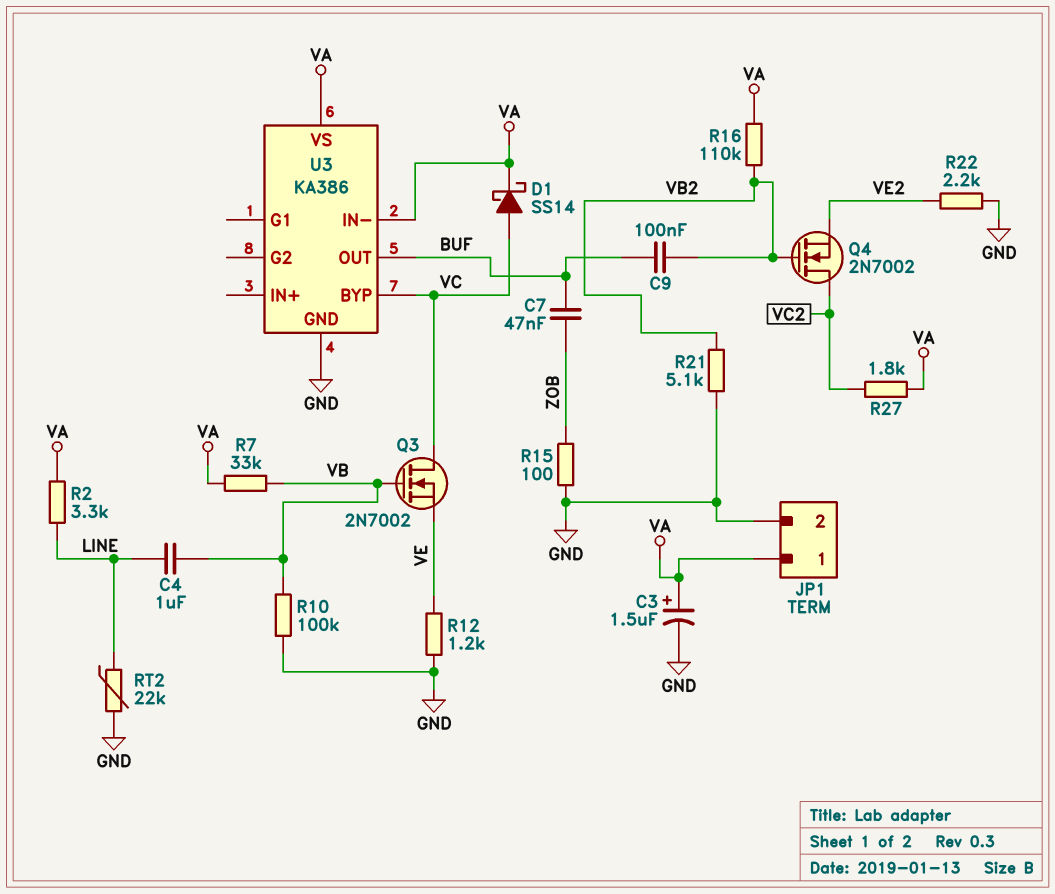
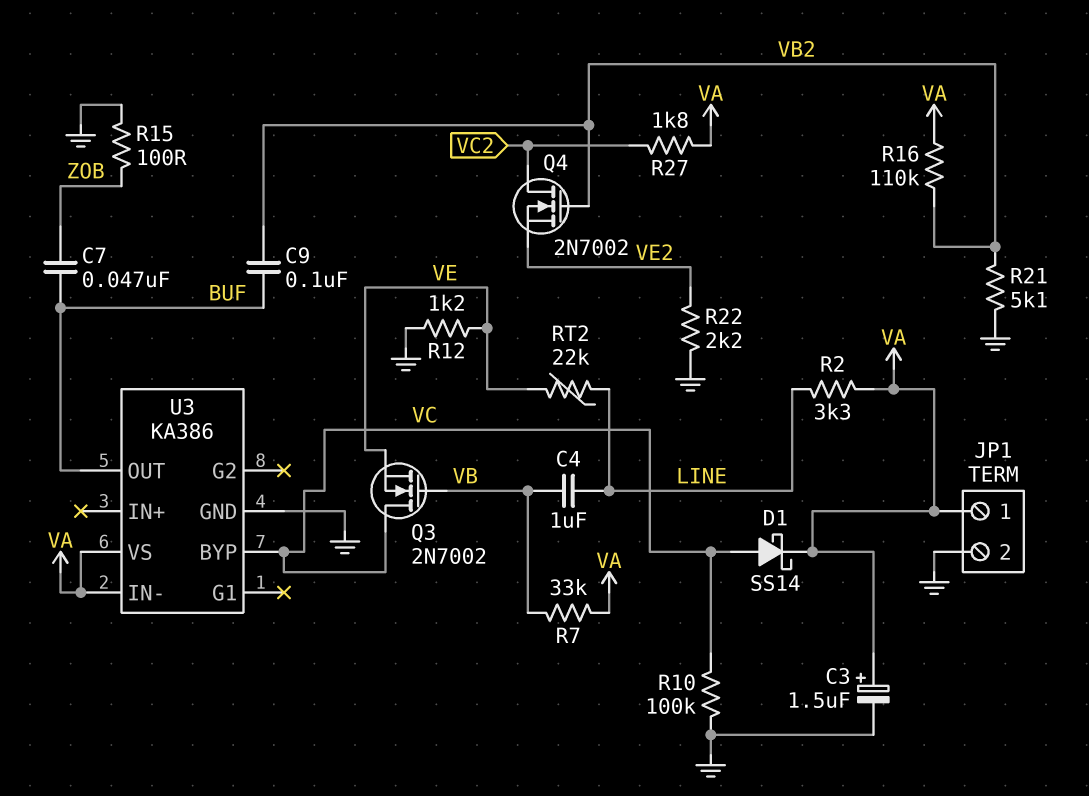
R10: 100k (GND, VB) -> 100k (GND, VC)
RT2: 22k (GND, LINE) -> 22k (LINE, VE)

